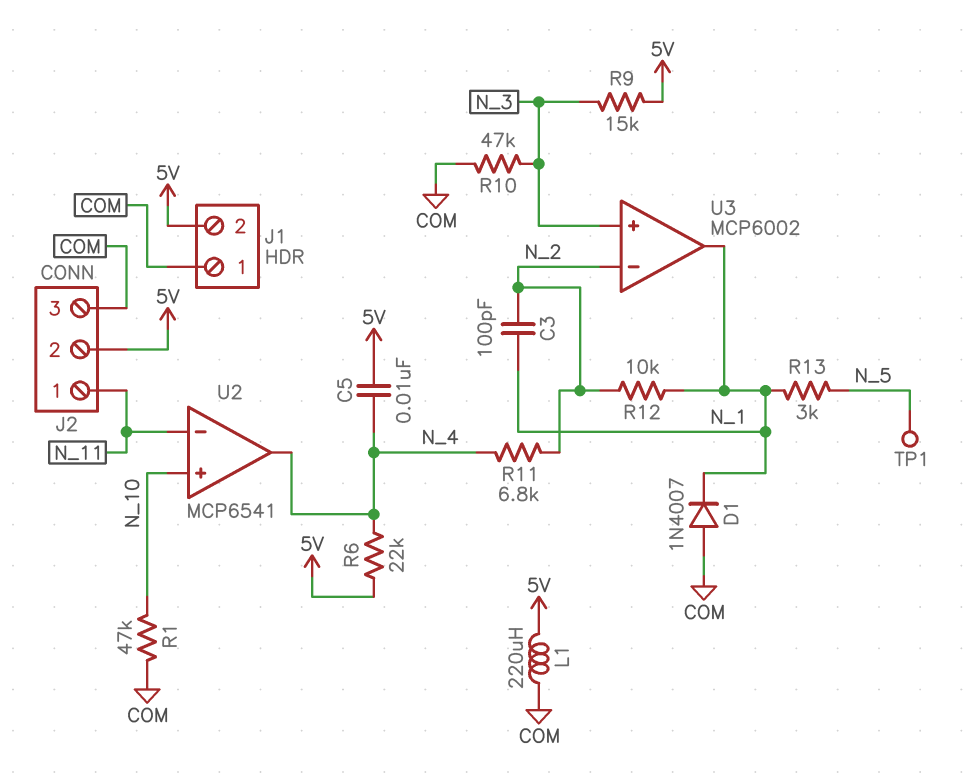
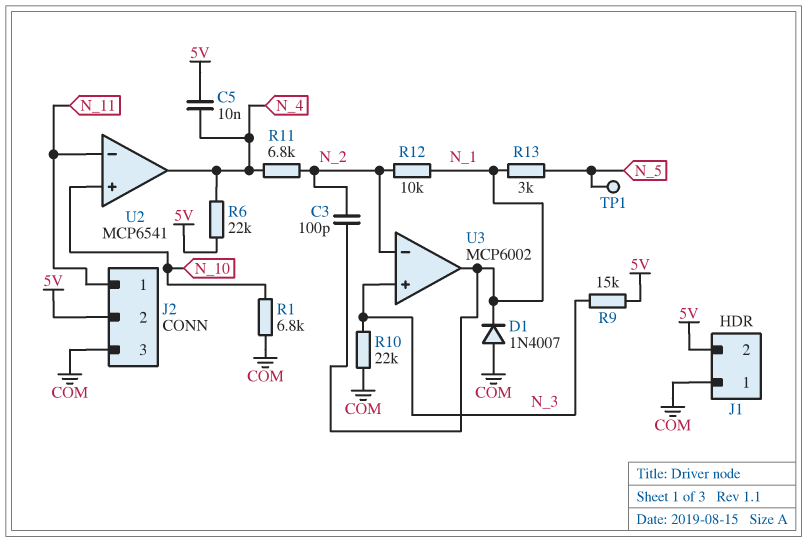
L1: 220uH (5V, COM) -> none
R1: 47k (COM, N_10) -> 6.8k (COM, N_10)
R10: 47k (COM, N_3) -> 22k (COM, N_3)

